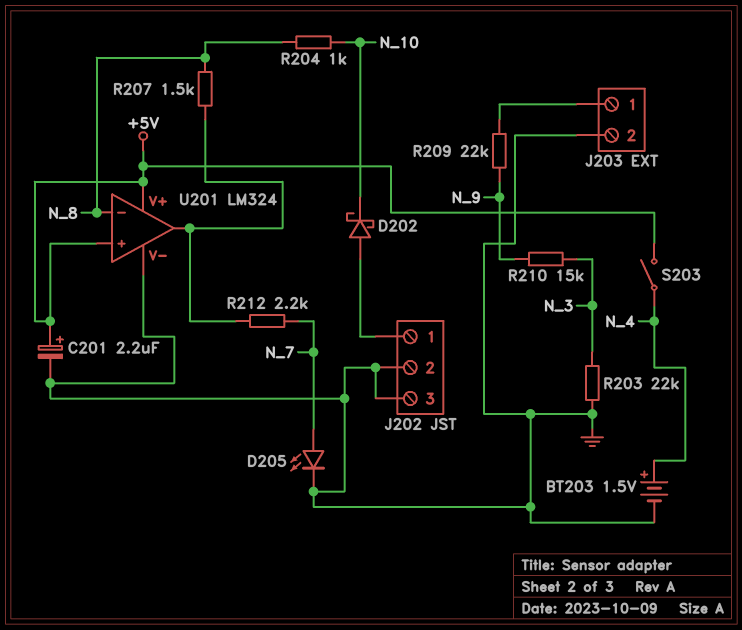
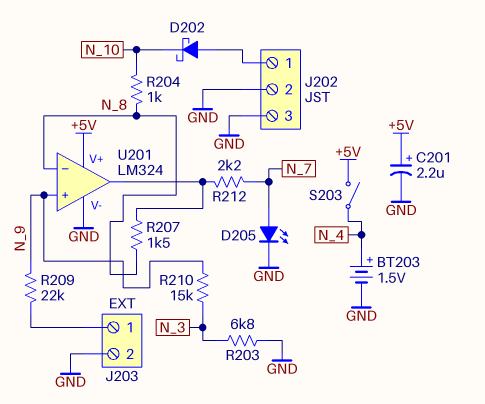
R203: 22k (GND, N_3) -> 6.8k (GND, N_3)
U201 pin in+: +5V -> N_9

